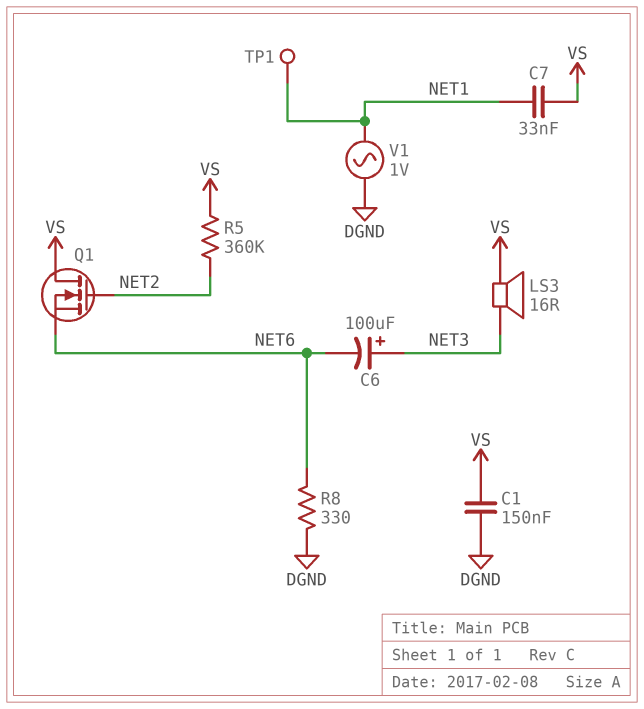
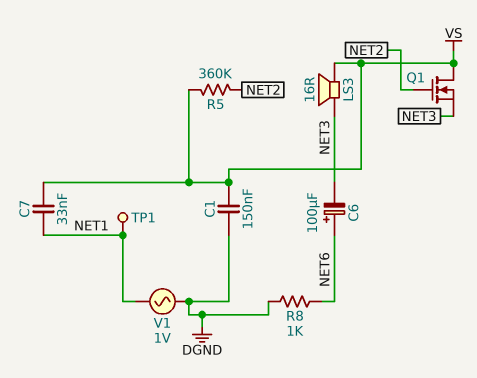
C6: 100uF (plus NET3, minus NET6) -> 100uF (plus NET6, minus NET3)
Q1: NMOS (G NET2, D VS, S NET6) -> NMOS (G NET2, D VS, S NET3)
R8: 330 (DGND, NET6) -> 1k (DGND, NET6)

